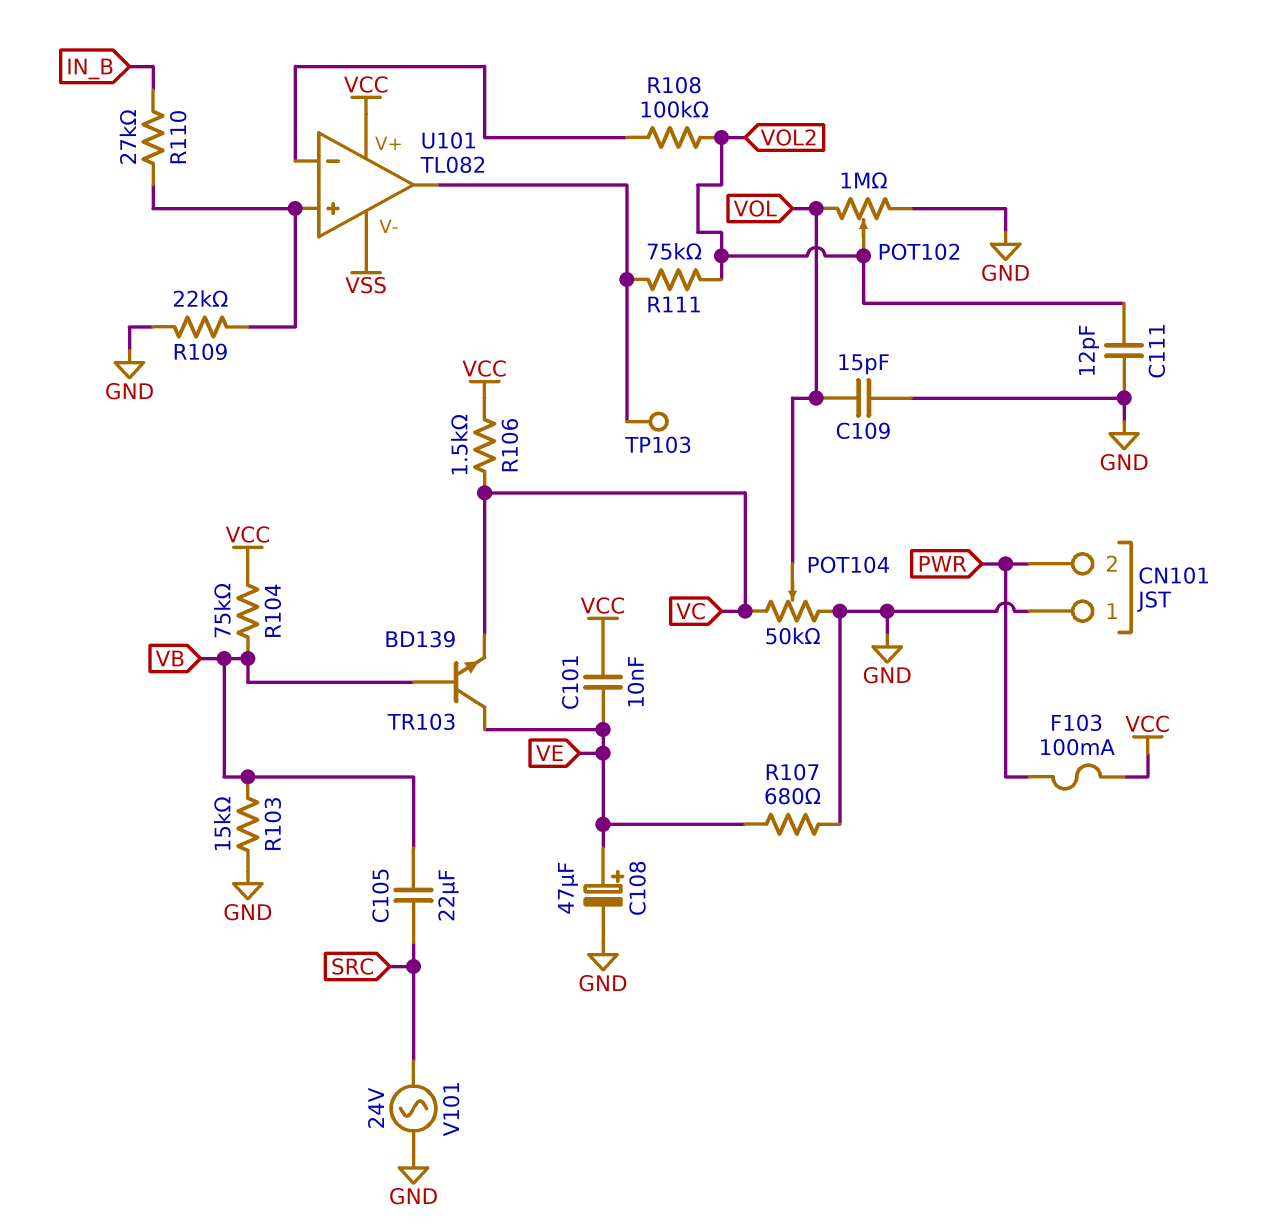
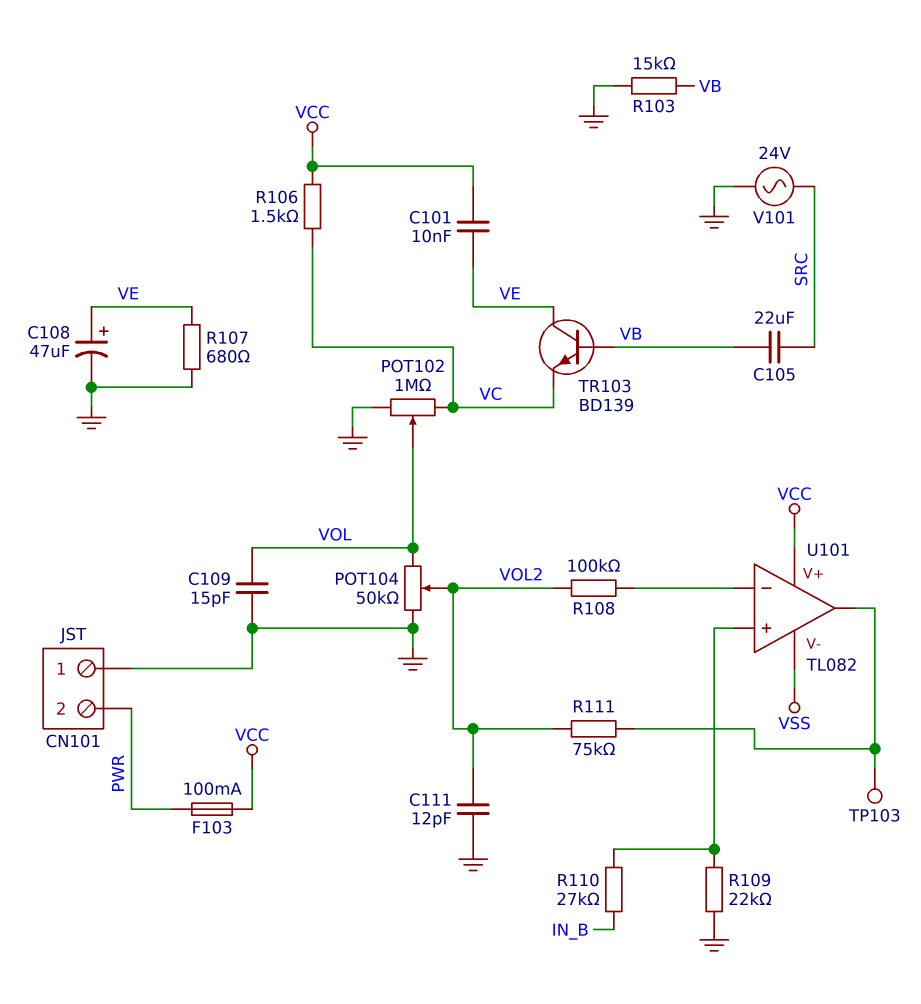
POT102: 1M (GND, VOL, wiper VOL2) -> 1M (GND, VC, wiper VOL)
POT104: 50k (GND, VC, wiper VOL) -> 50k (GND, VOL, wiper VOL2)
R104: 75k (VB, VCC) -> none

